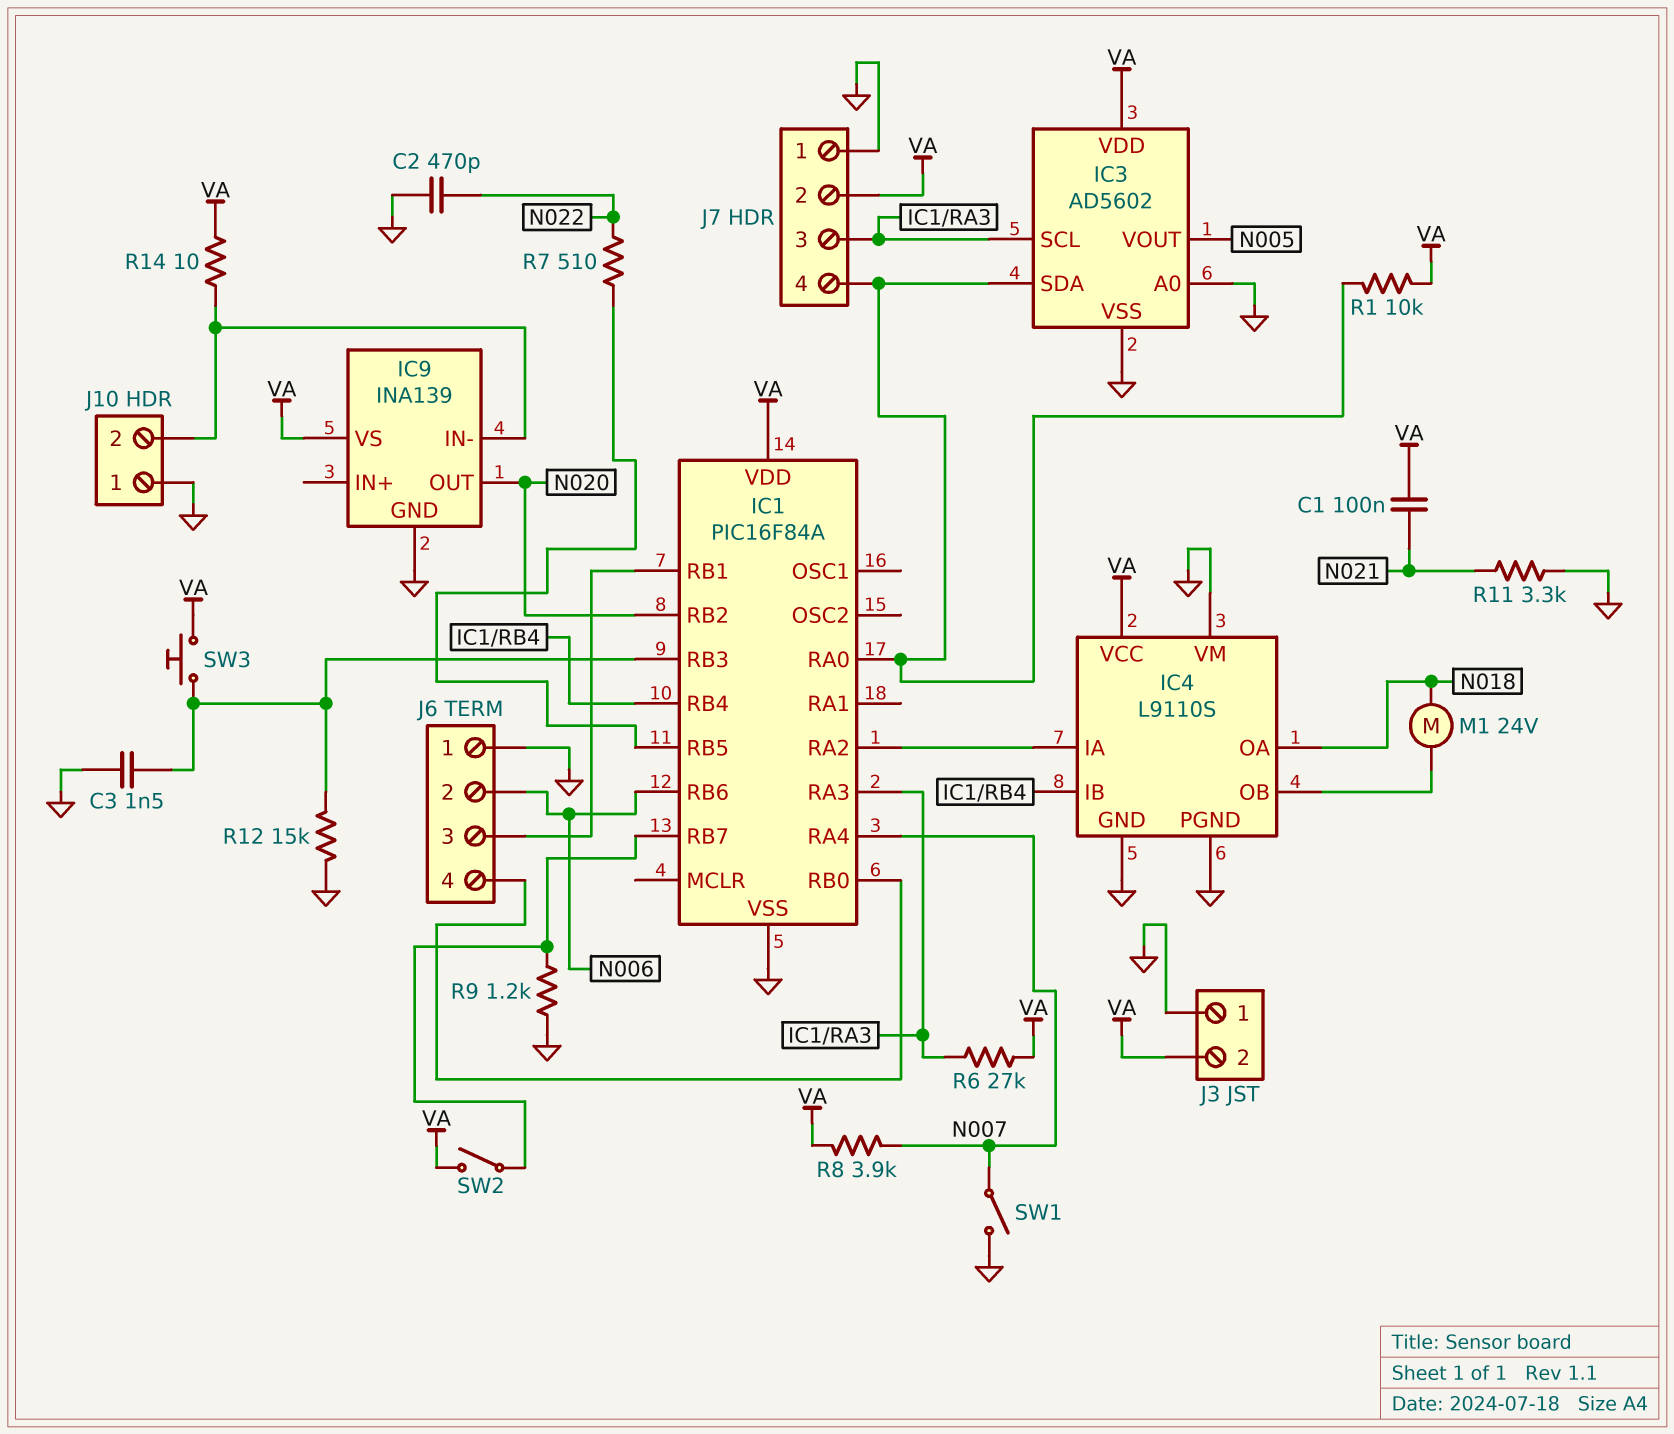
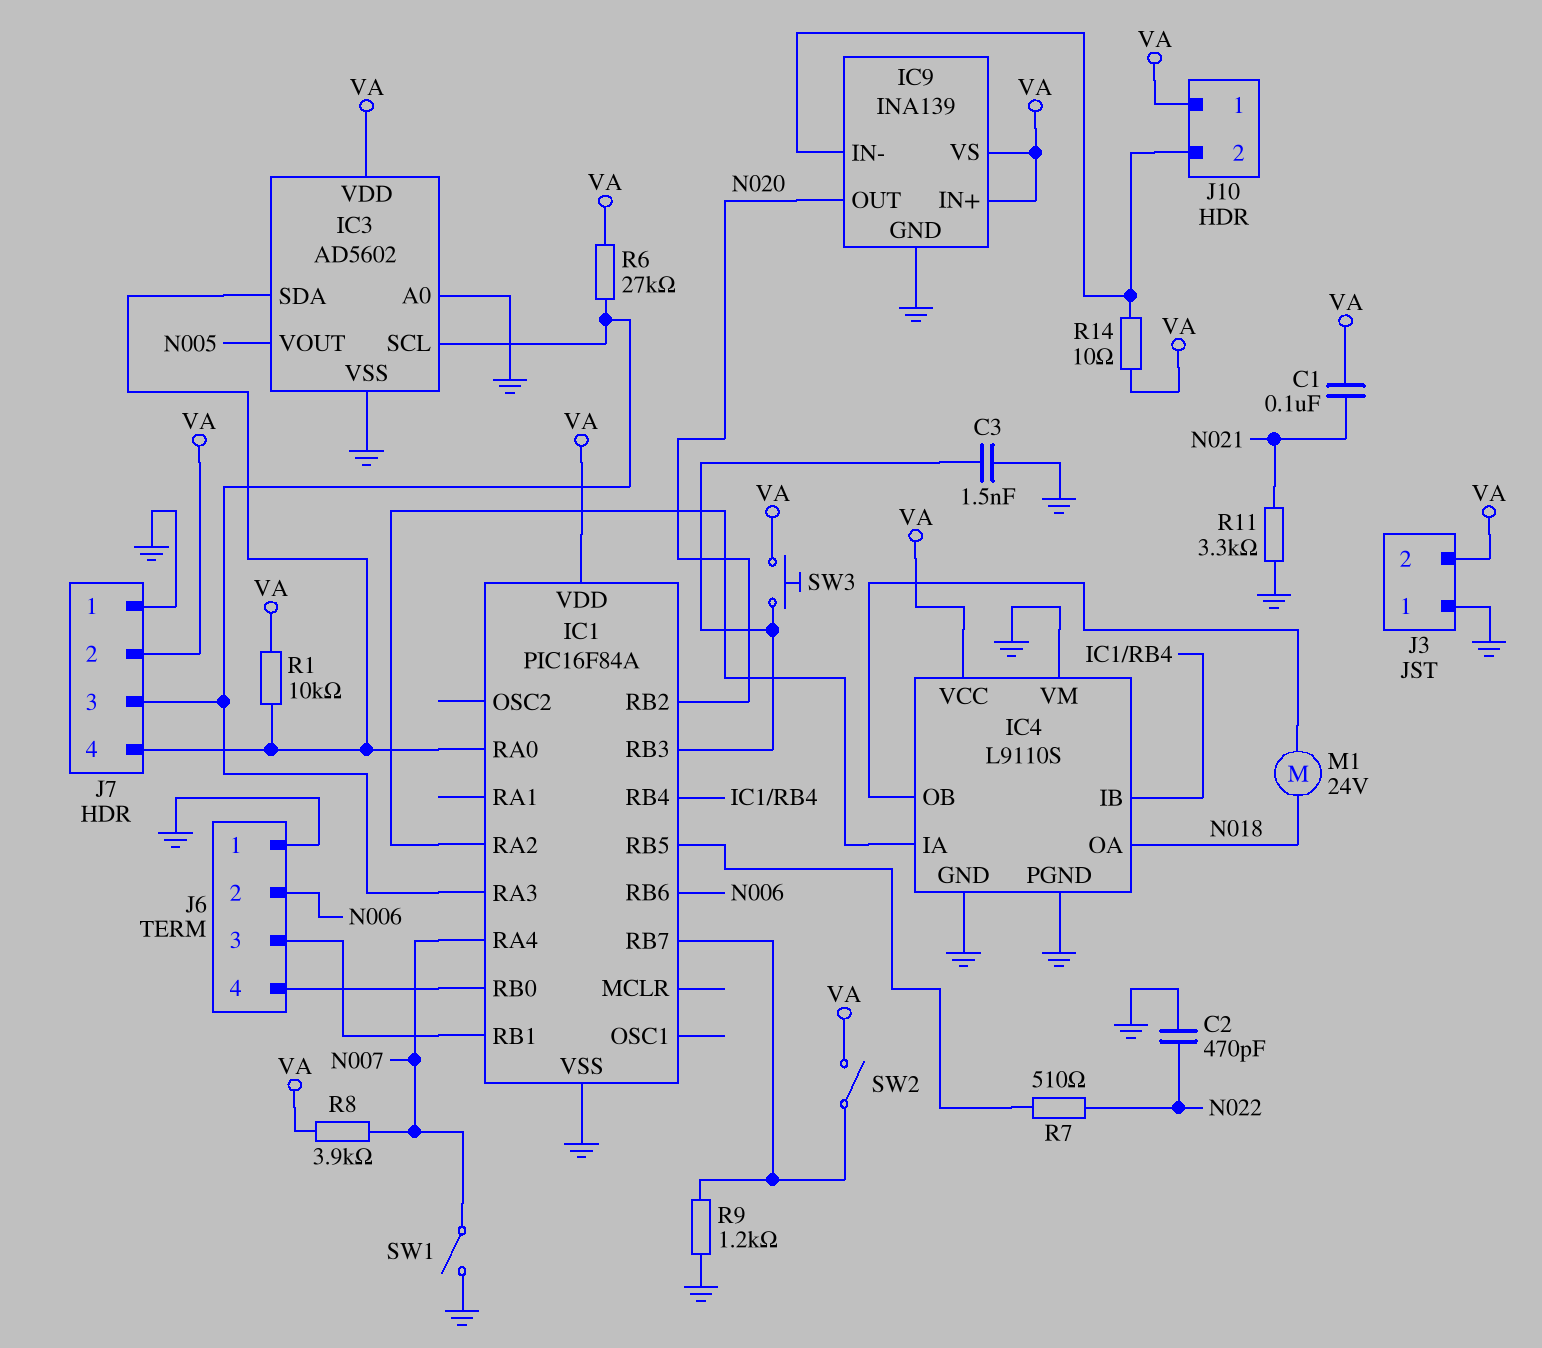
IC9 pin IN+: none -> VA
J10 pin 1: GND -> VA
R12: 15k (GND, IC1/RB3) -> none

